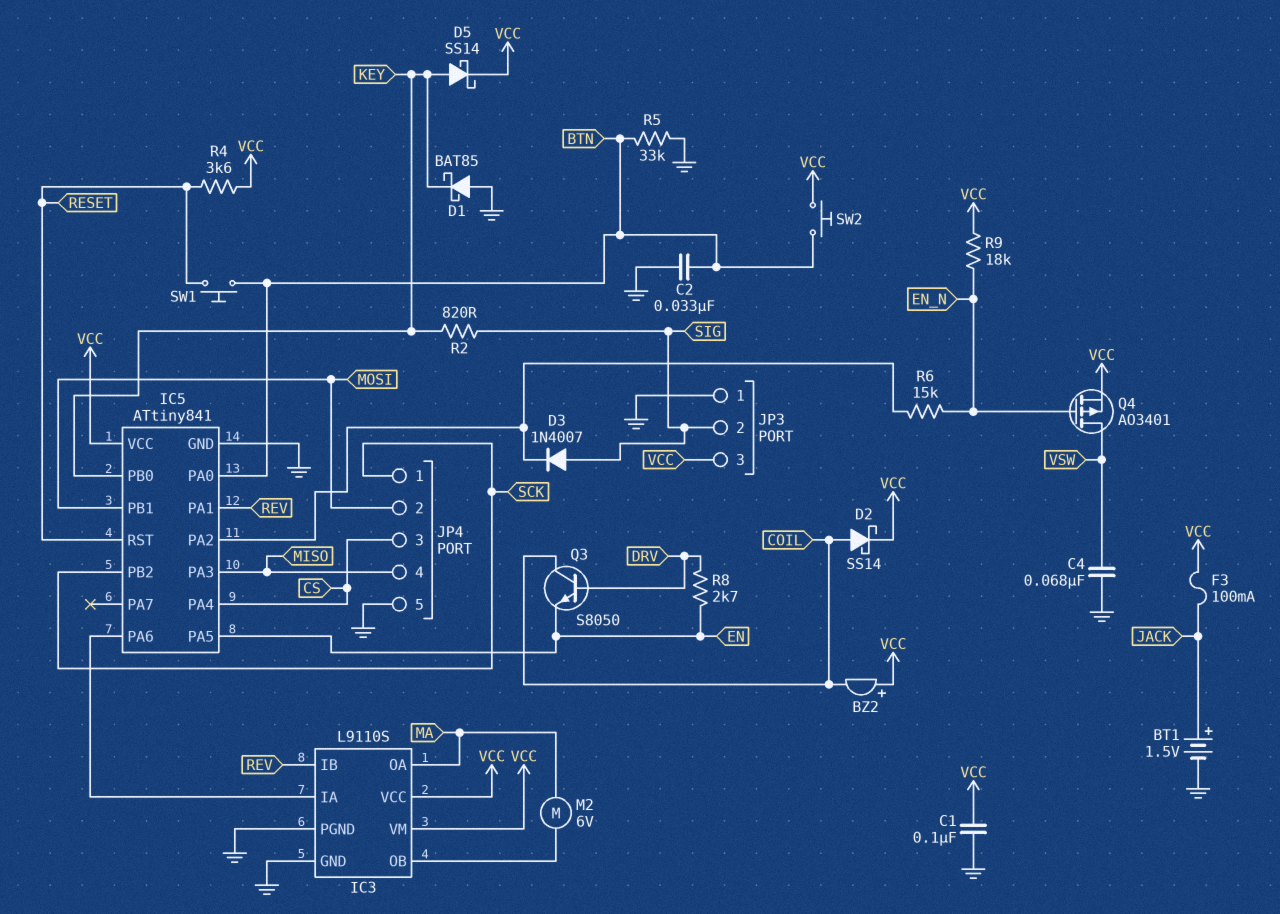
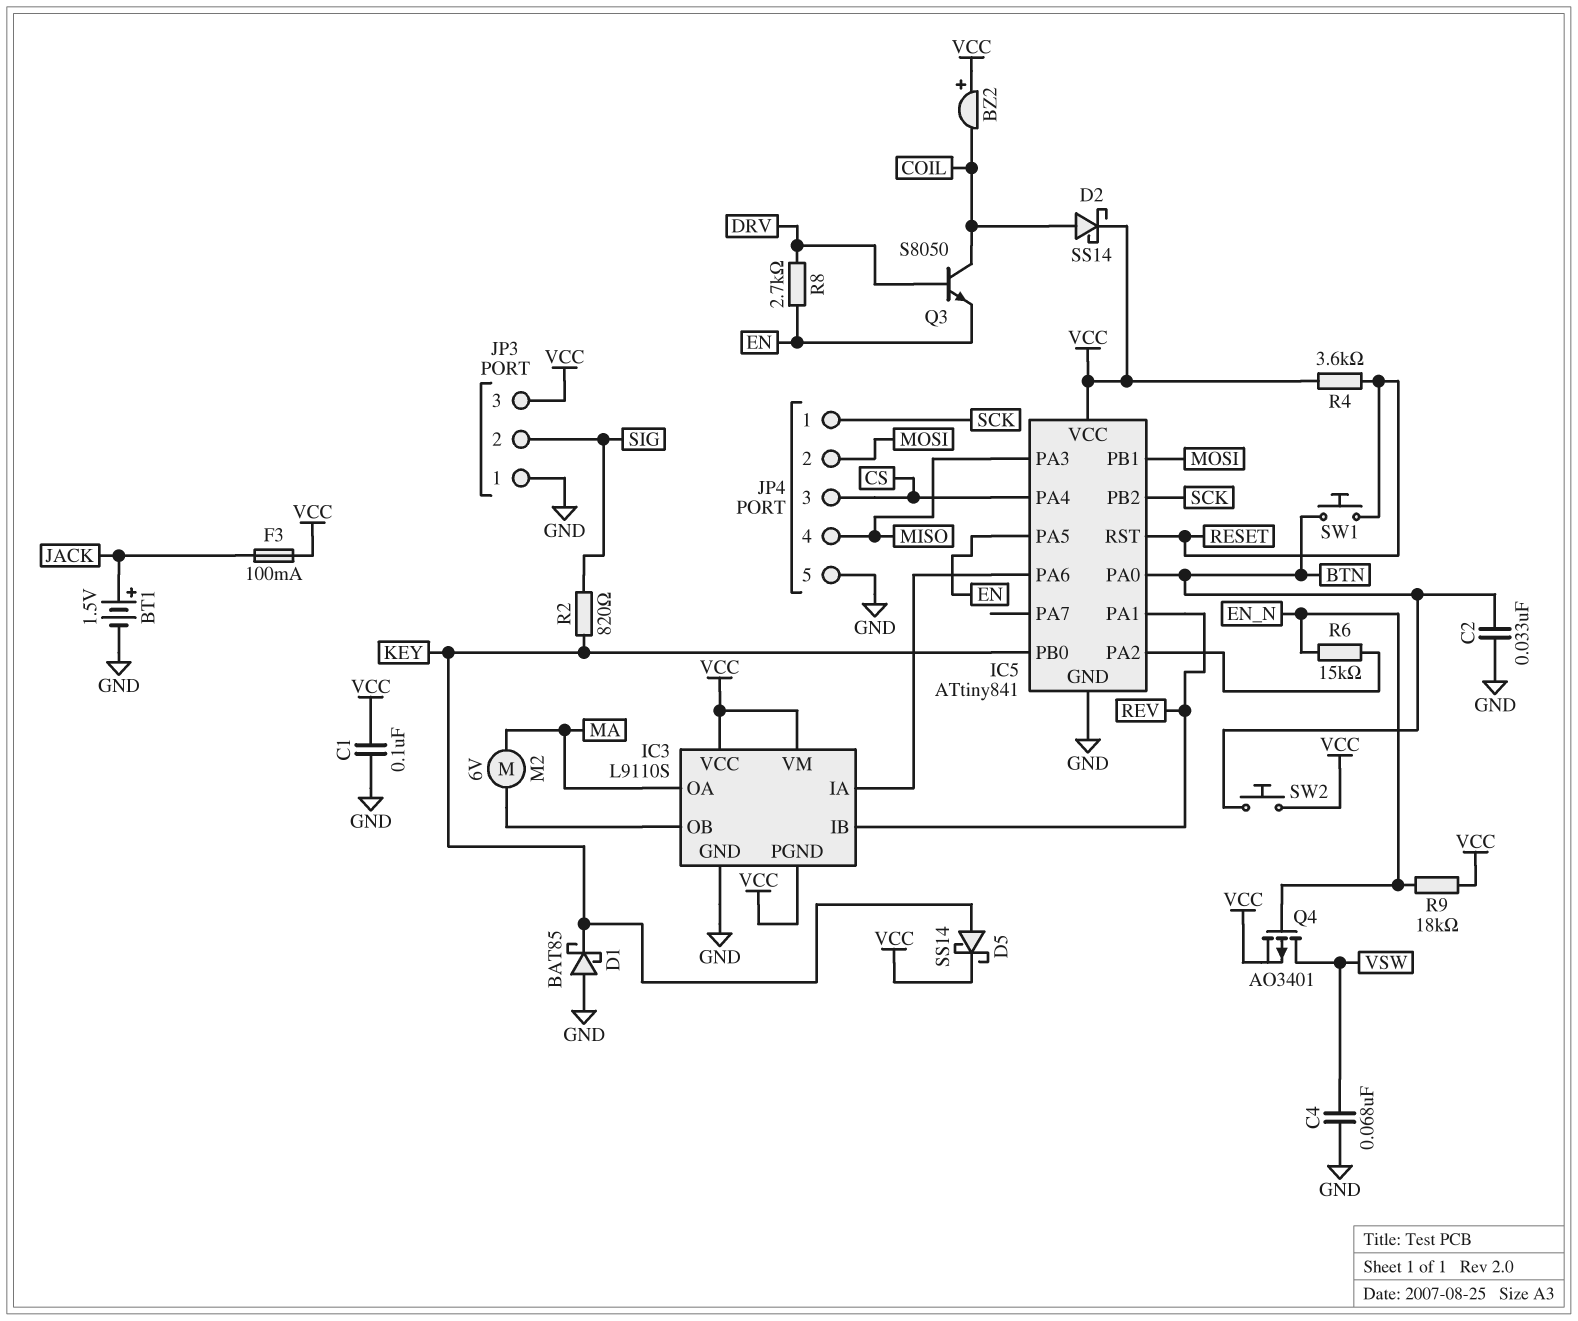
D3: diode 1N4007 (A SIG, K IC5/PA2) -> none
IC3 pin PGND: GND -> VCC
R5: 33k (BTN, GND) -> none

